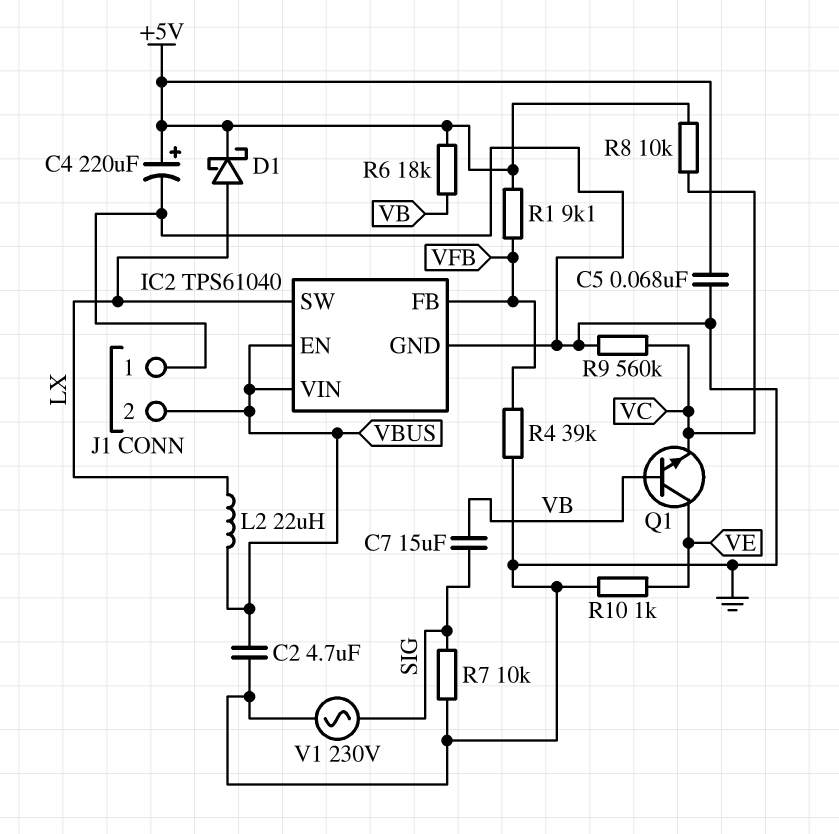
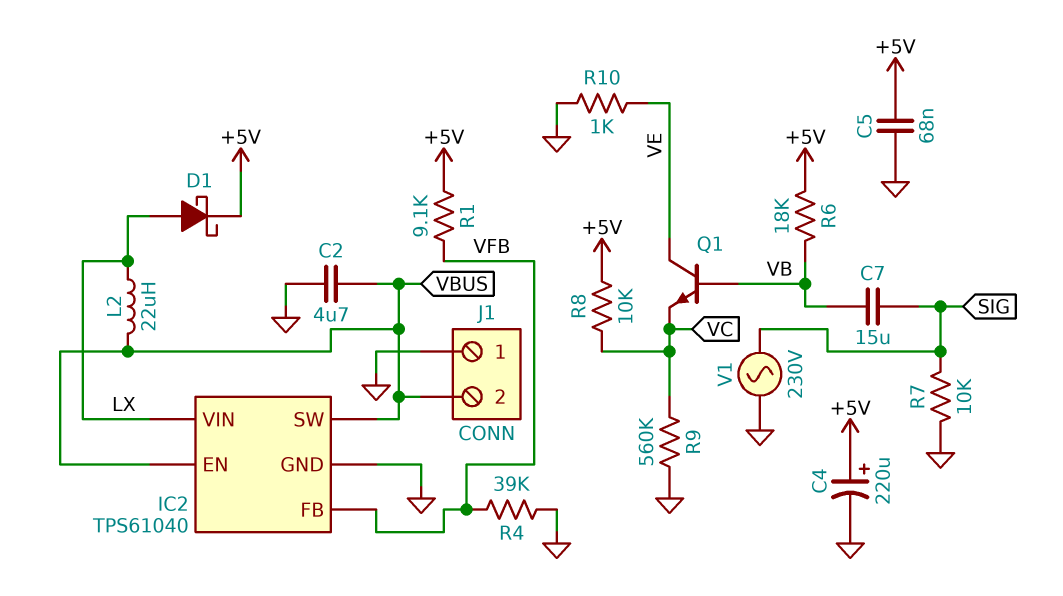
IC2 pin SW: LX -> VBUS
IC2 pin VIN: VBUS -> LX

